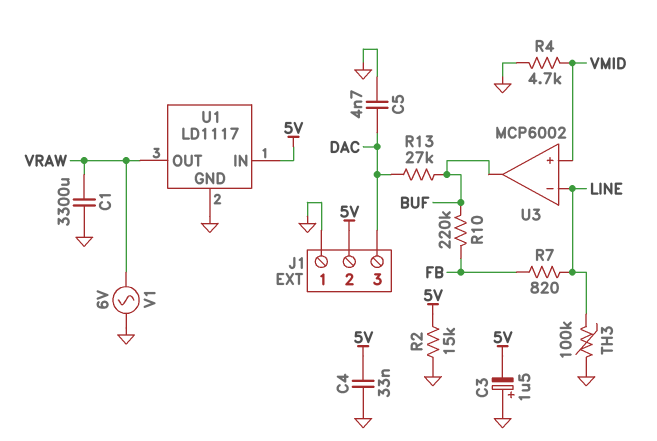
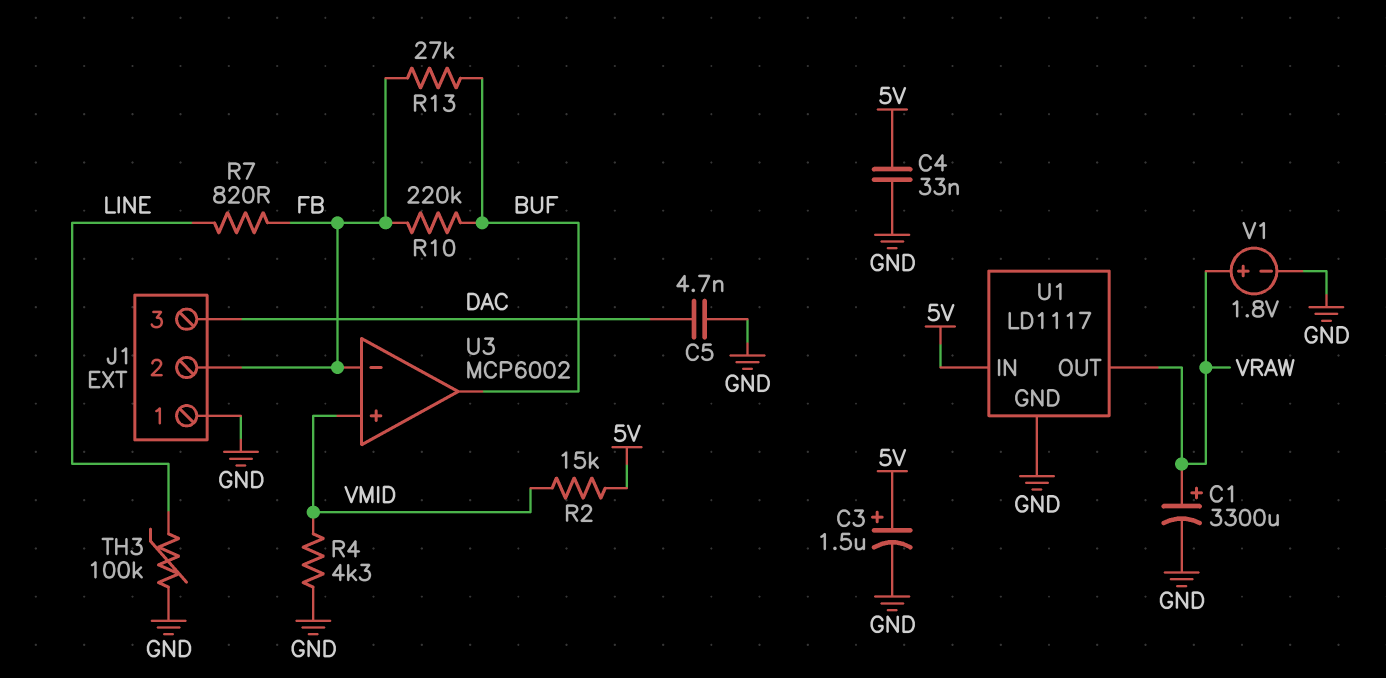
C1: 3300uF (GND, VRAW) -> 3300uF (plus VRAW, minus GND)
C3: 1.5uF (plus GND, minus 5V) -> 1.5uF (plus 5V, minus GND)
J1 pin 2: 5V -> FB
R2: 15k (5V, GND) -> 15k (5V, VMID)
R4: 4.7k (GND, VMID) -> 4.3k (GND, VMID)
R13: 27k (BUF, DAC) -> 27k (BUF, FB)
U3 pin in-: LINE -> FB
V1: AC 6V (GND, VRAW) -> 1.8V (plus VRAW, minus GND)

